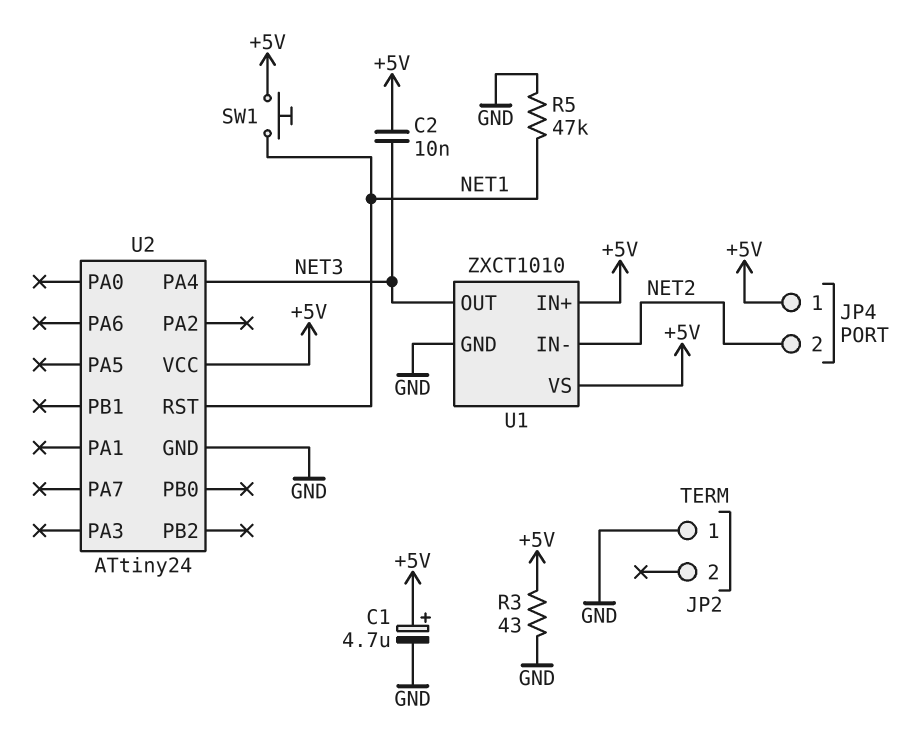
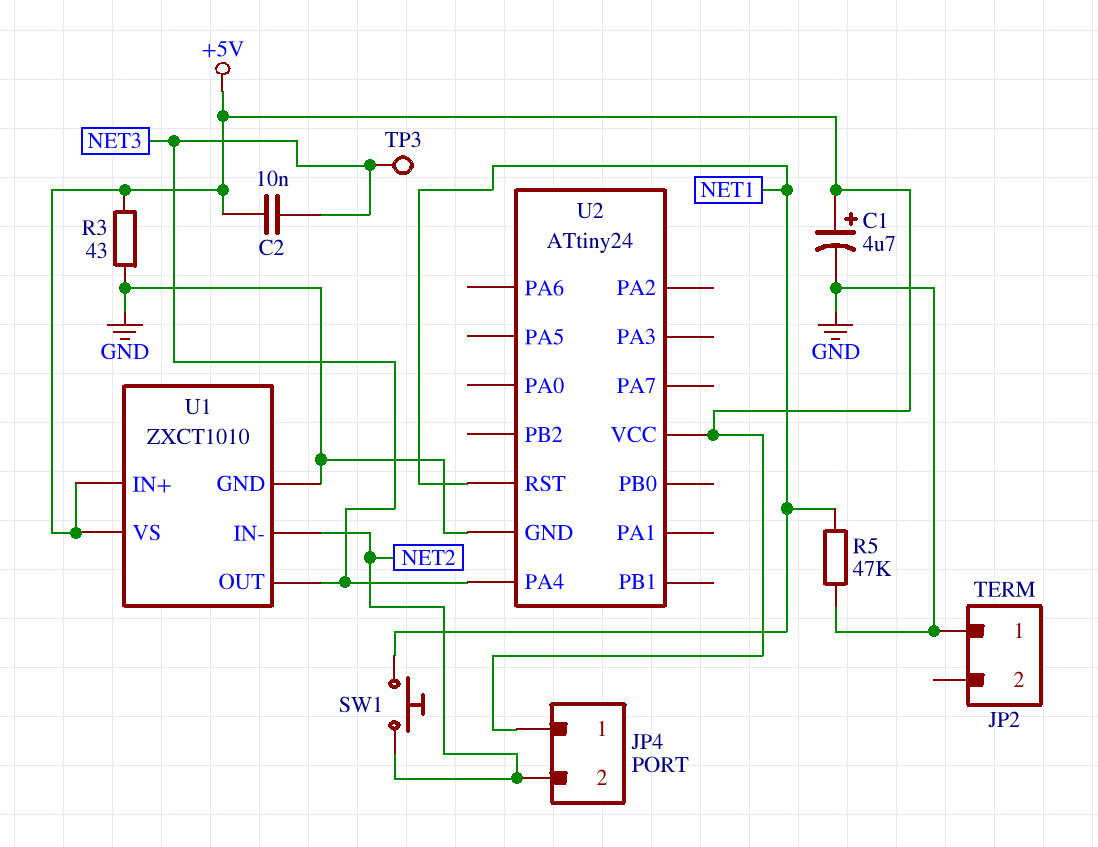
SW1: button (+5V, NET1) -> button (NET1, NET2)
TP3: none -> test point (NET3)

